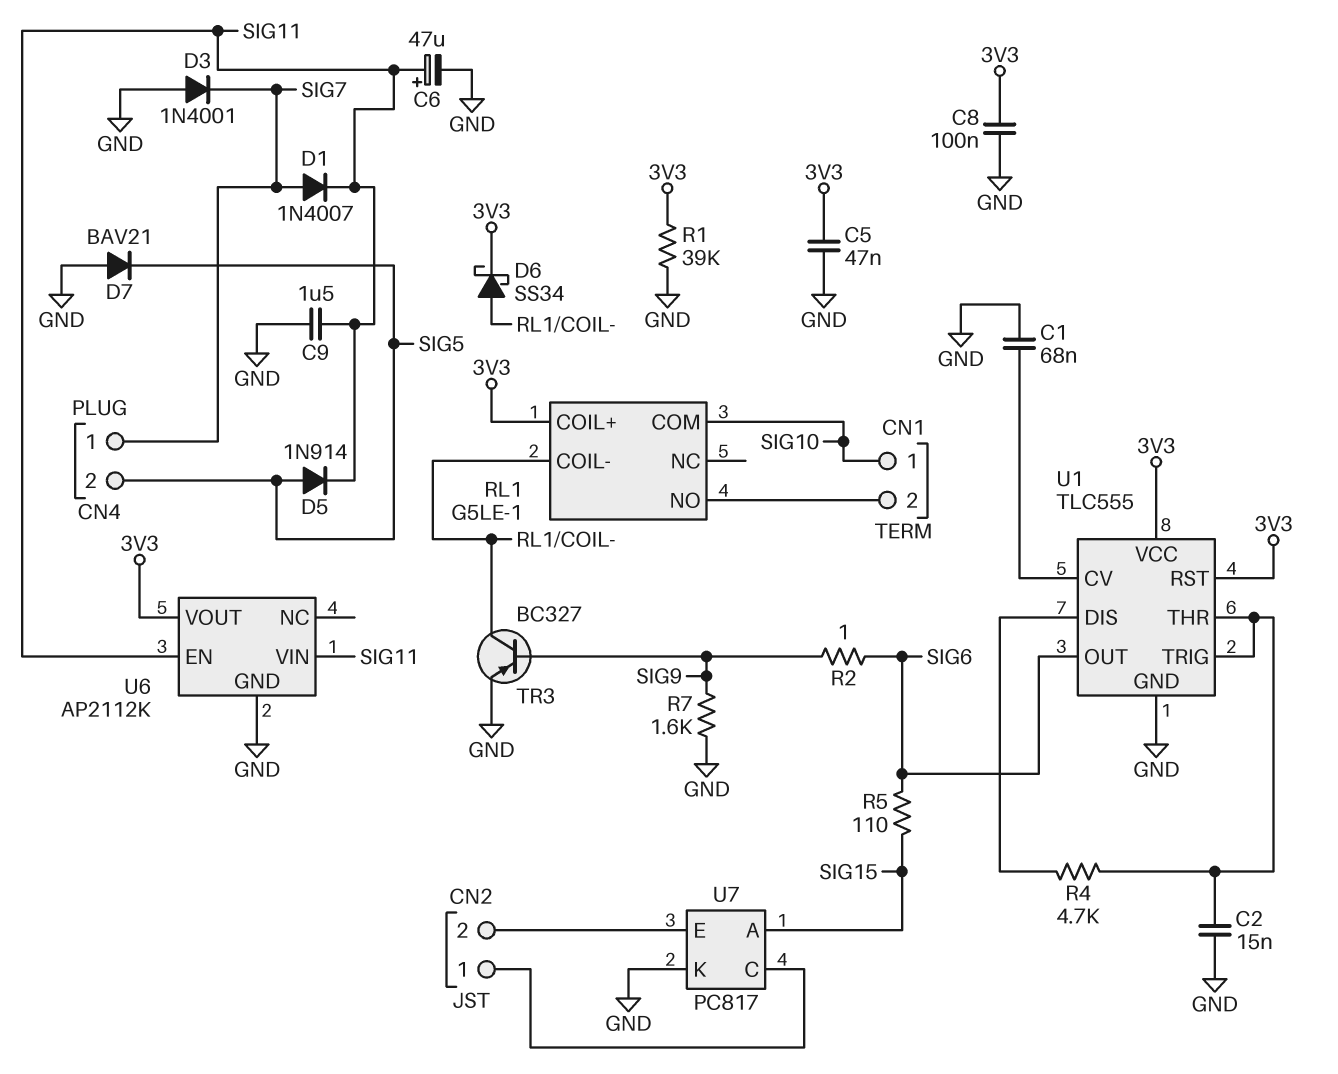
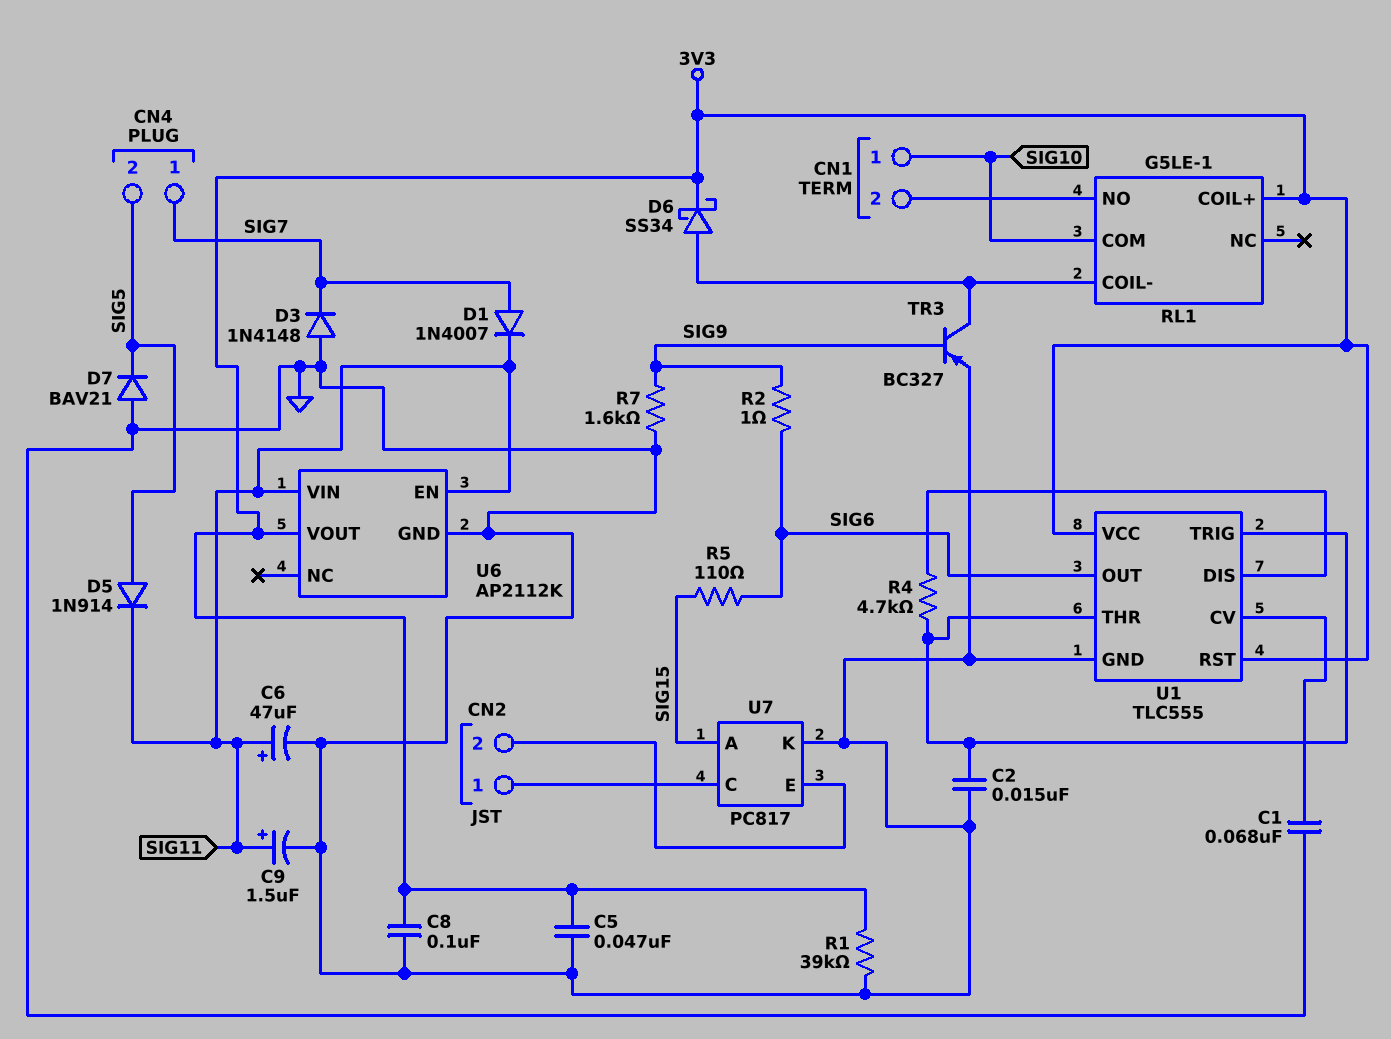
C9: 1.5uF (GND, SIG11) -> 1.5uF (plus SIG11, minus GND)
D3: diode 1N4001 (A GND, K SIG7) -> diode 1N4148 (A GND, K SIG7)

